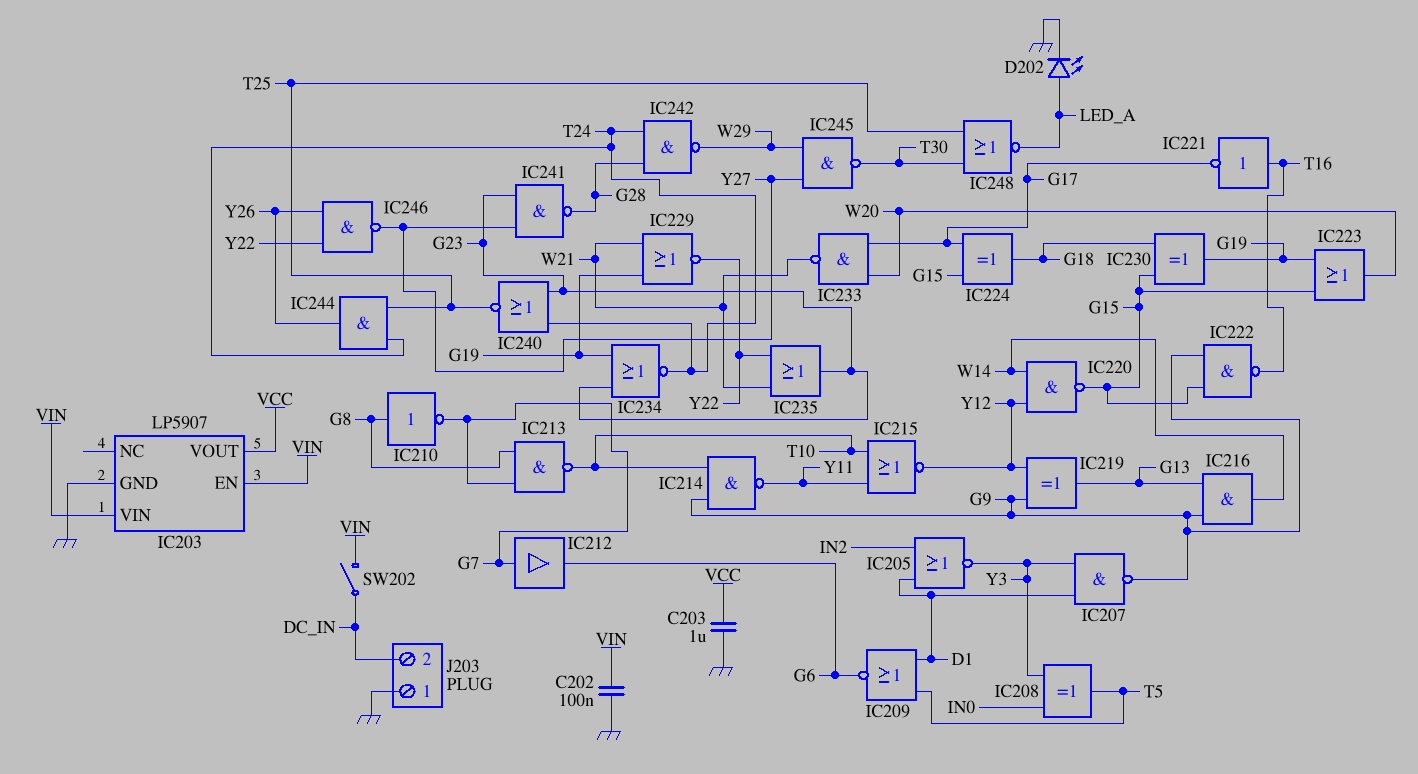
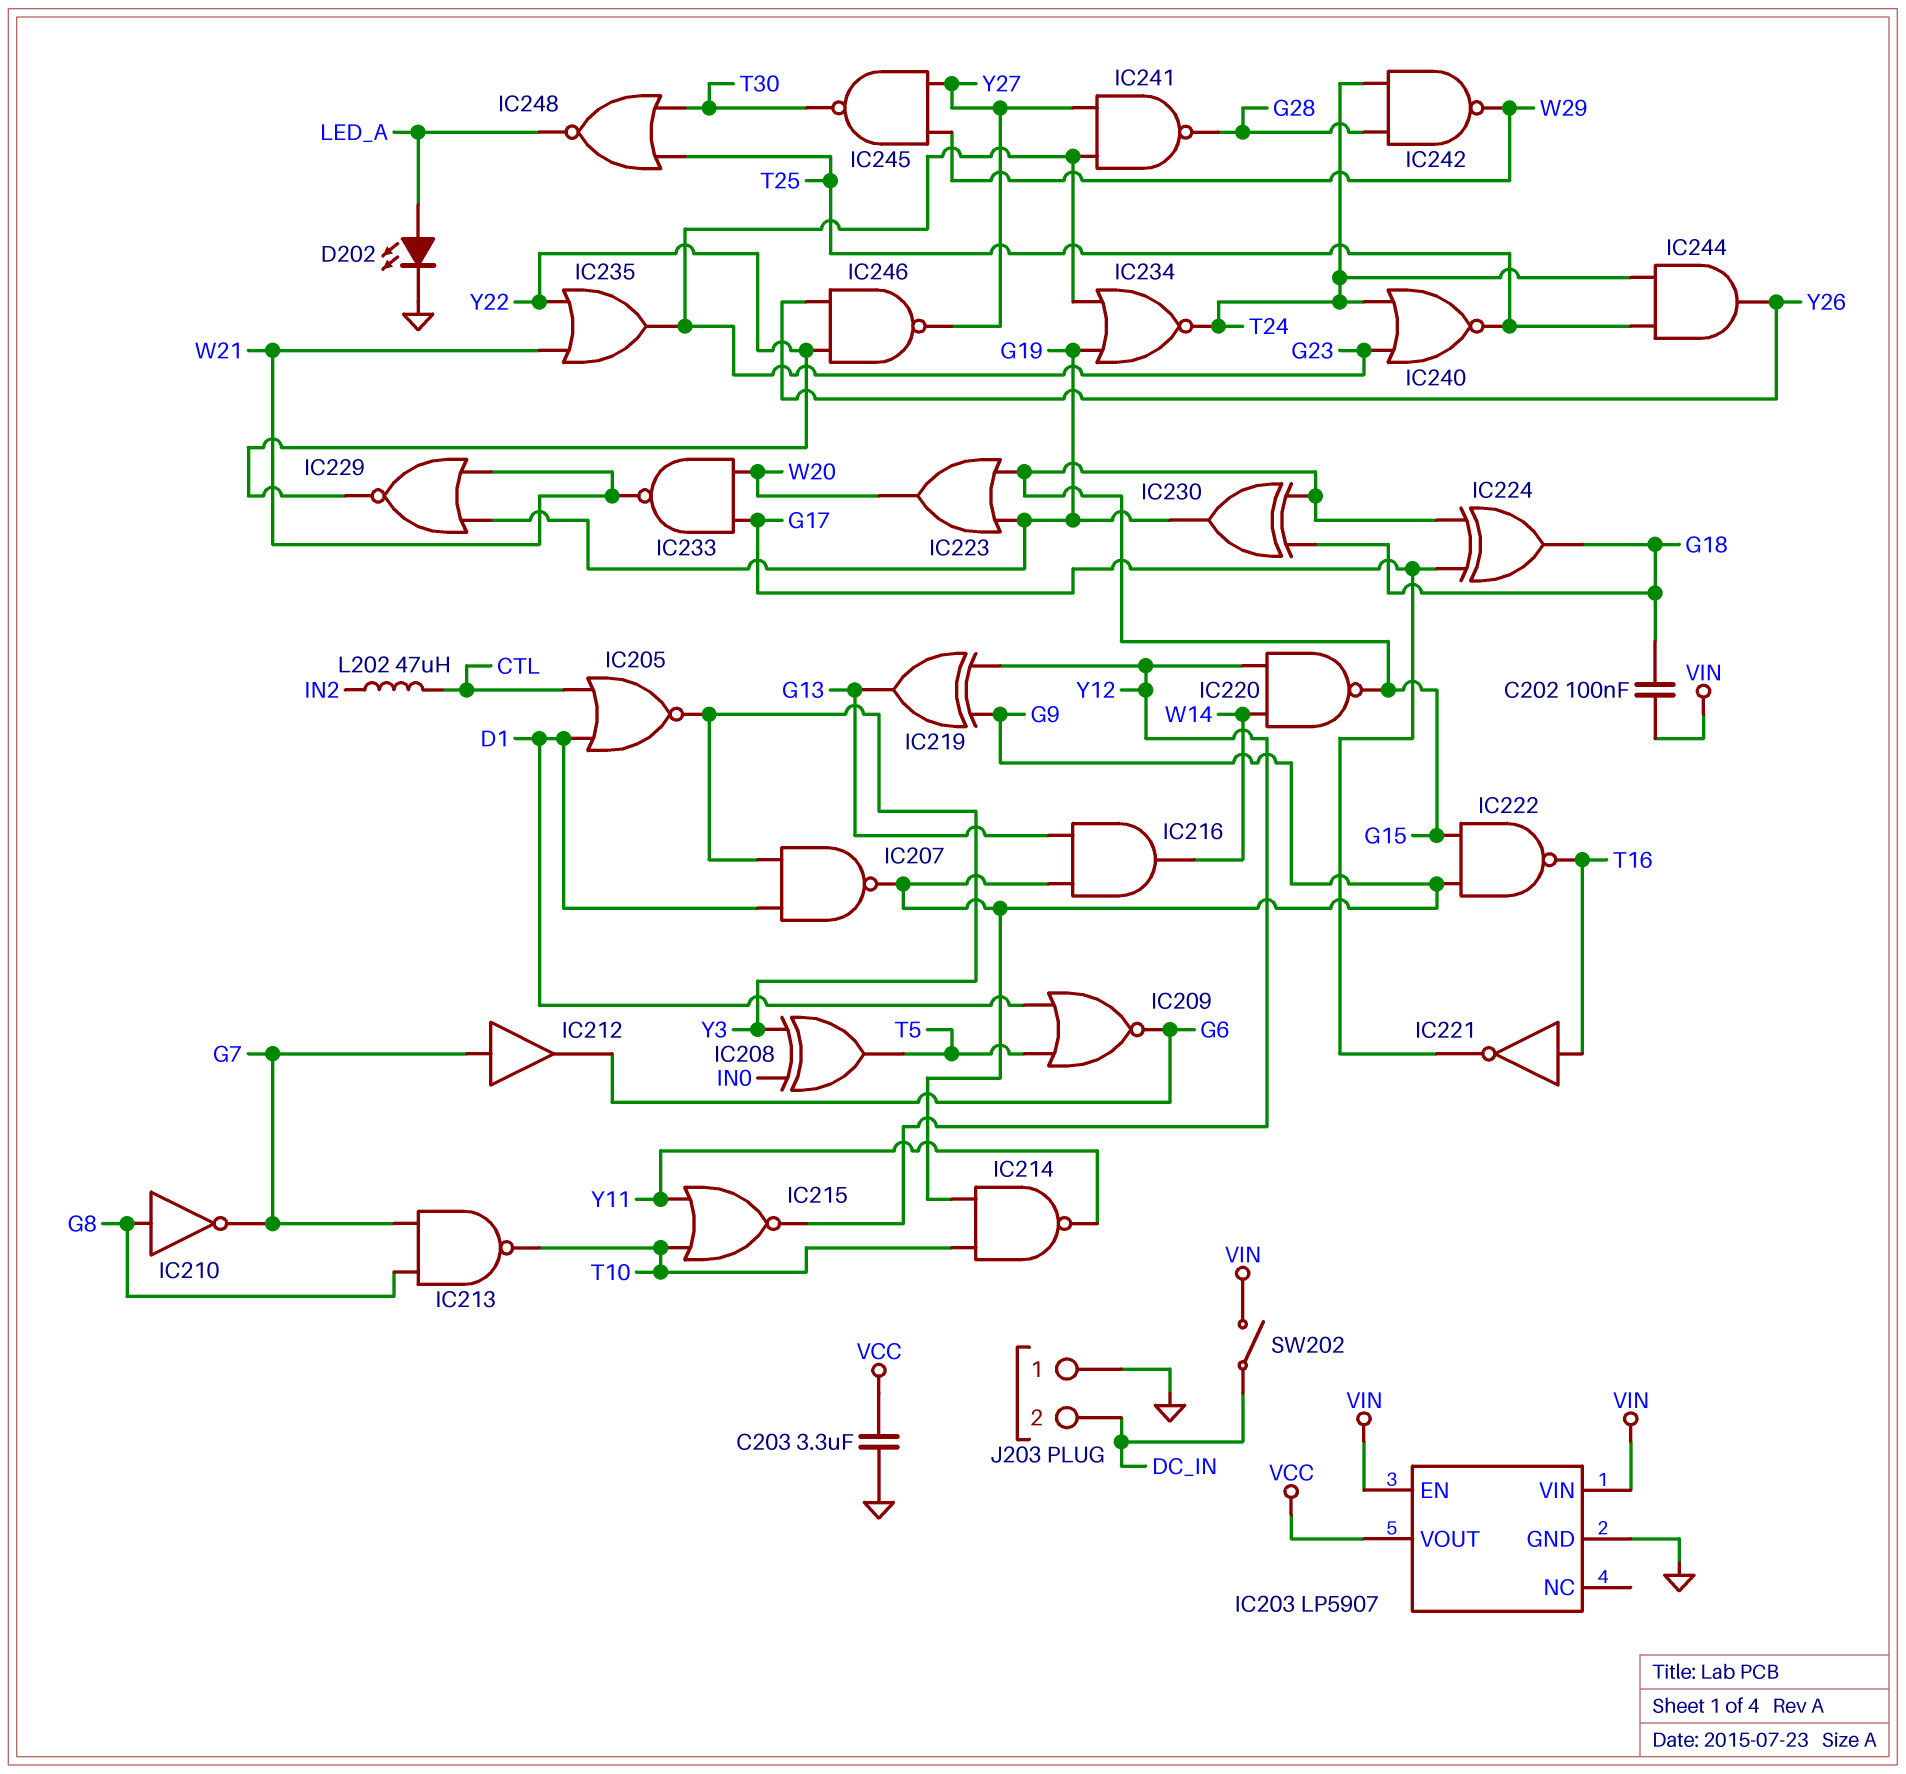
C202: 100nF (GND, VIN) -> 100nF (G18, VIN)
C203: 1uF (GND, VCC) -> 3.3uF (GND, VCC)
IC205: NOR (in D1, in IN2, out Y3) -> NOR (in CTL, in D1, out Y3)
L202: none -> 47uH (CTL, IN2)

